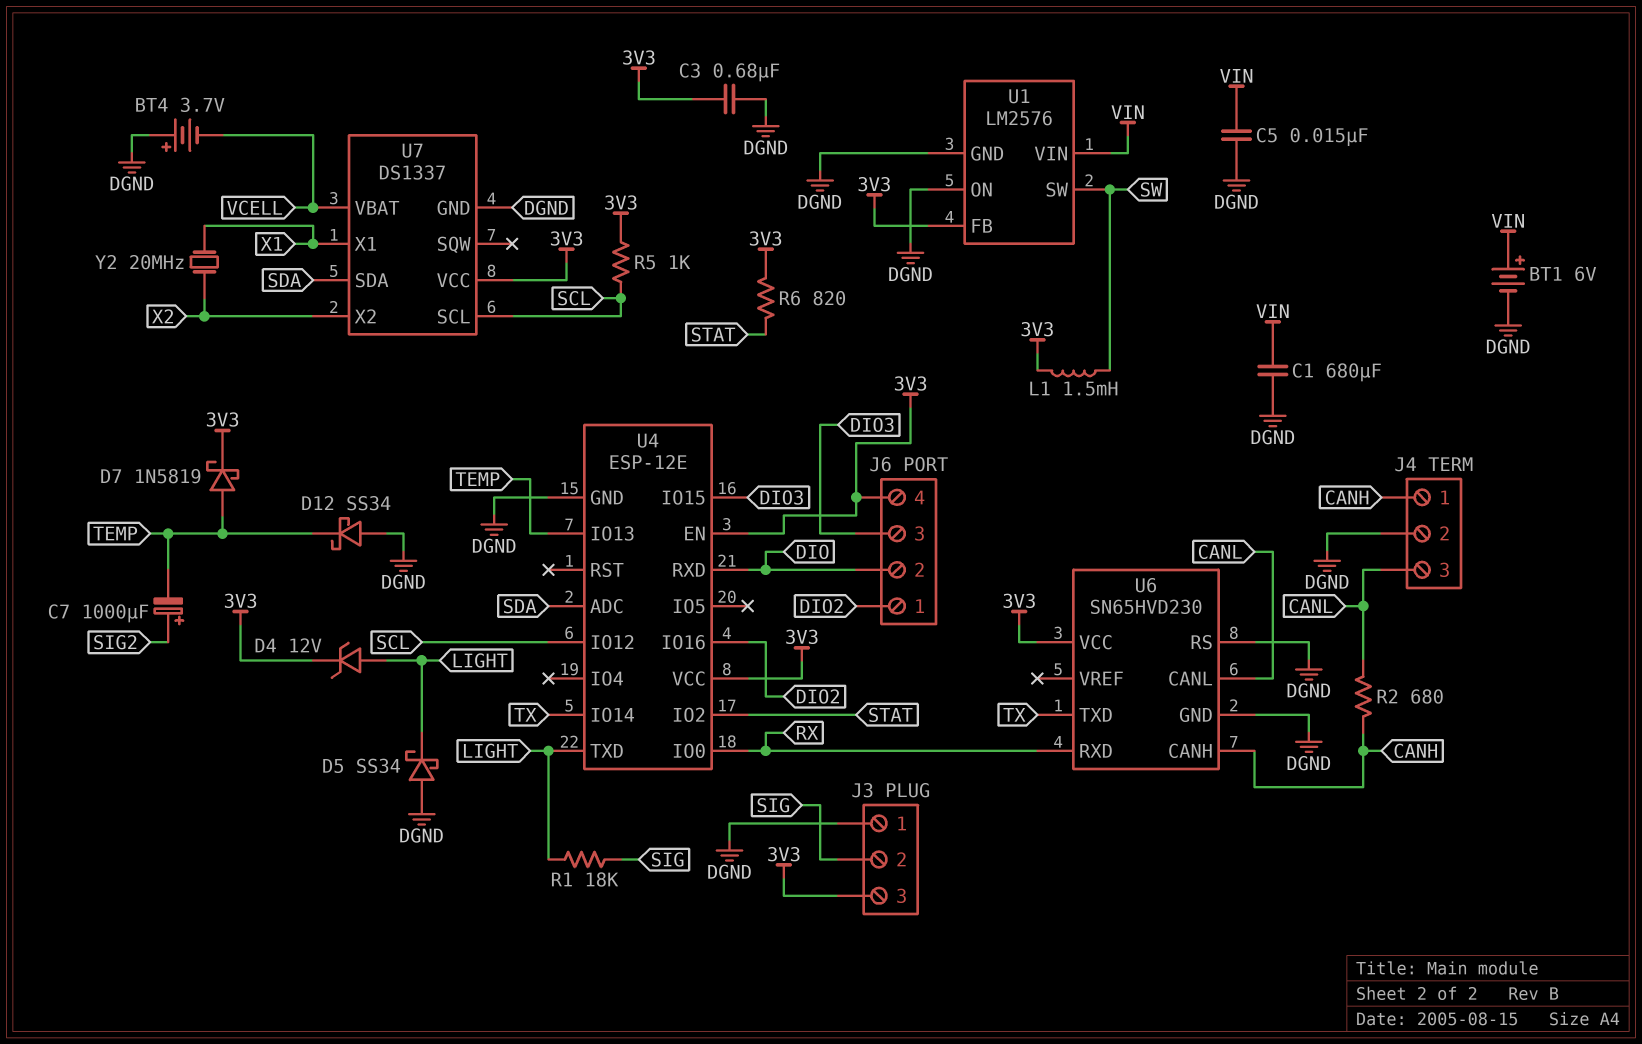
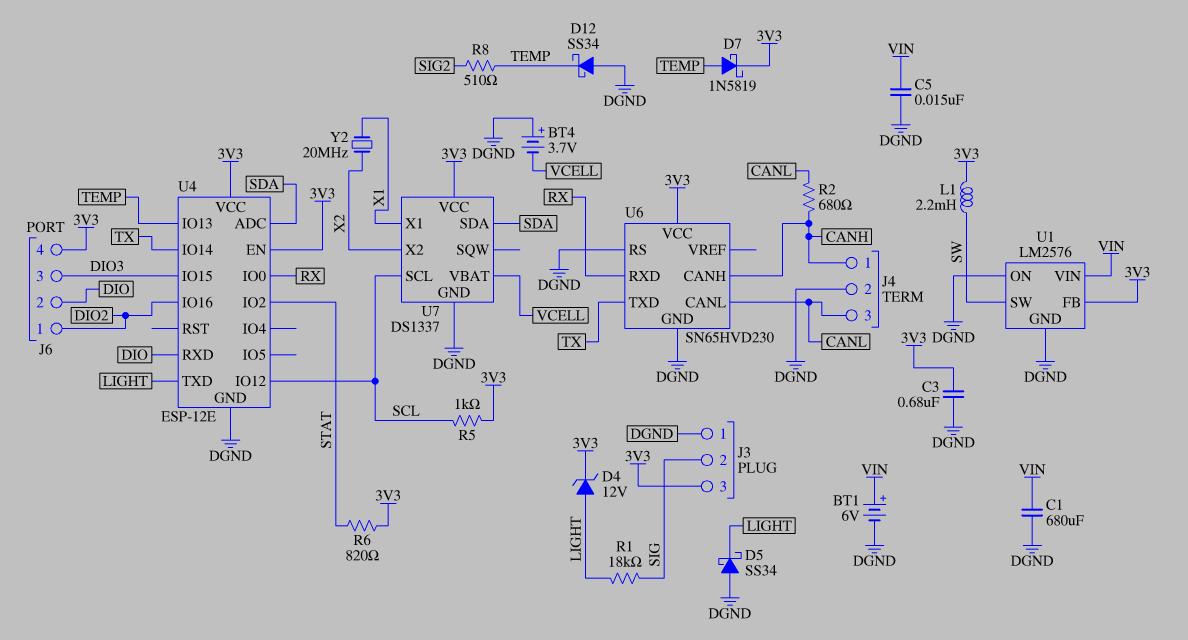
C7: 1000uF (plus SIG2, minus TEMP) -> none
L1: 1.5mH (3V3, SW) -> 2.2mH (3V3, SW)
R8: none -> 510 (SIG2, TEMP)

